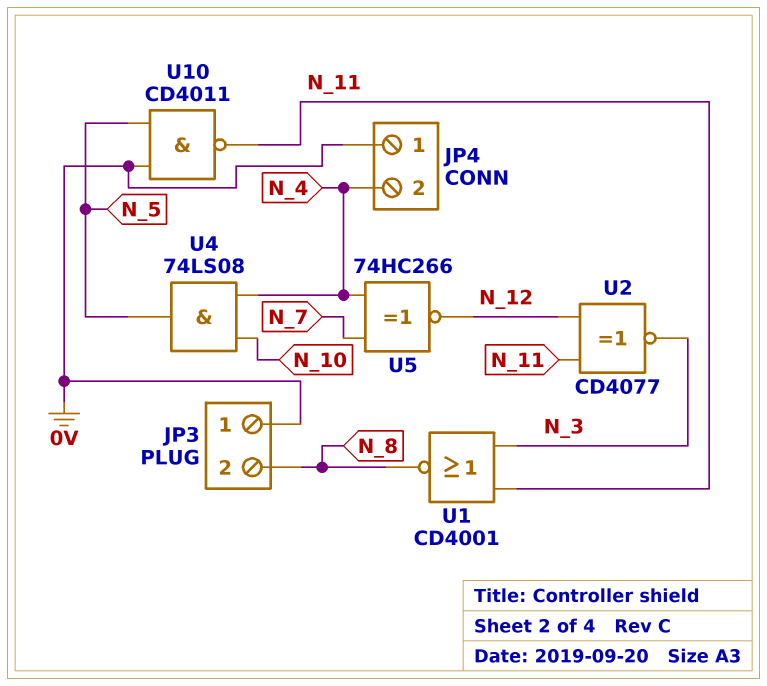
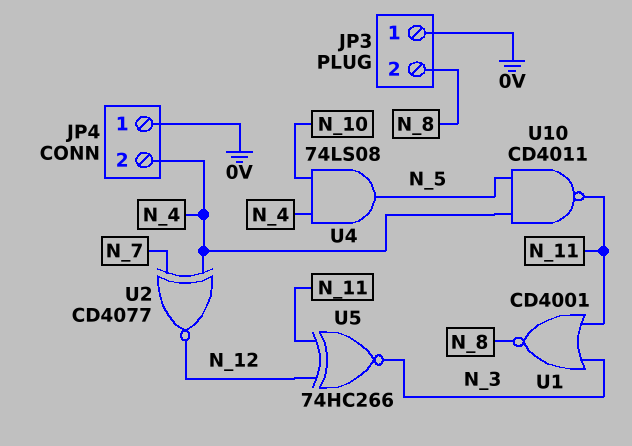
U2: XNOR CD4077 (in N_11, in N_12, out N_3) -> XNOR CD4077 (in N_4, in N_7, out N_12)
U5: XNOR 74HC266 (in N_4, in N_7, out N_12) -> XNOR 74HC266 (in N_11, in N_12, out N_3)
U10: NAND CD4011 (in 0V, in N_5, out N_11) -> NAND CD4011 (in N_4, in N_5, out N_11)

